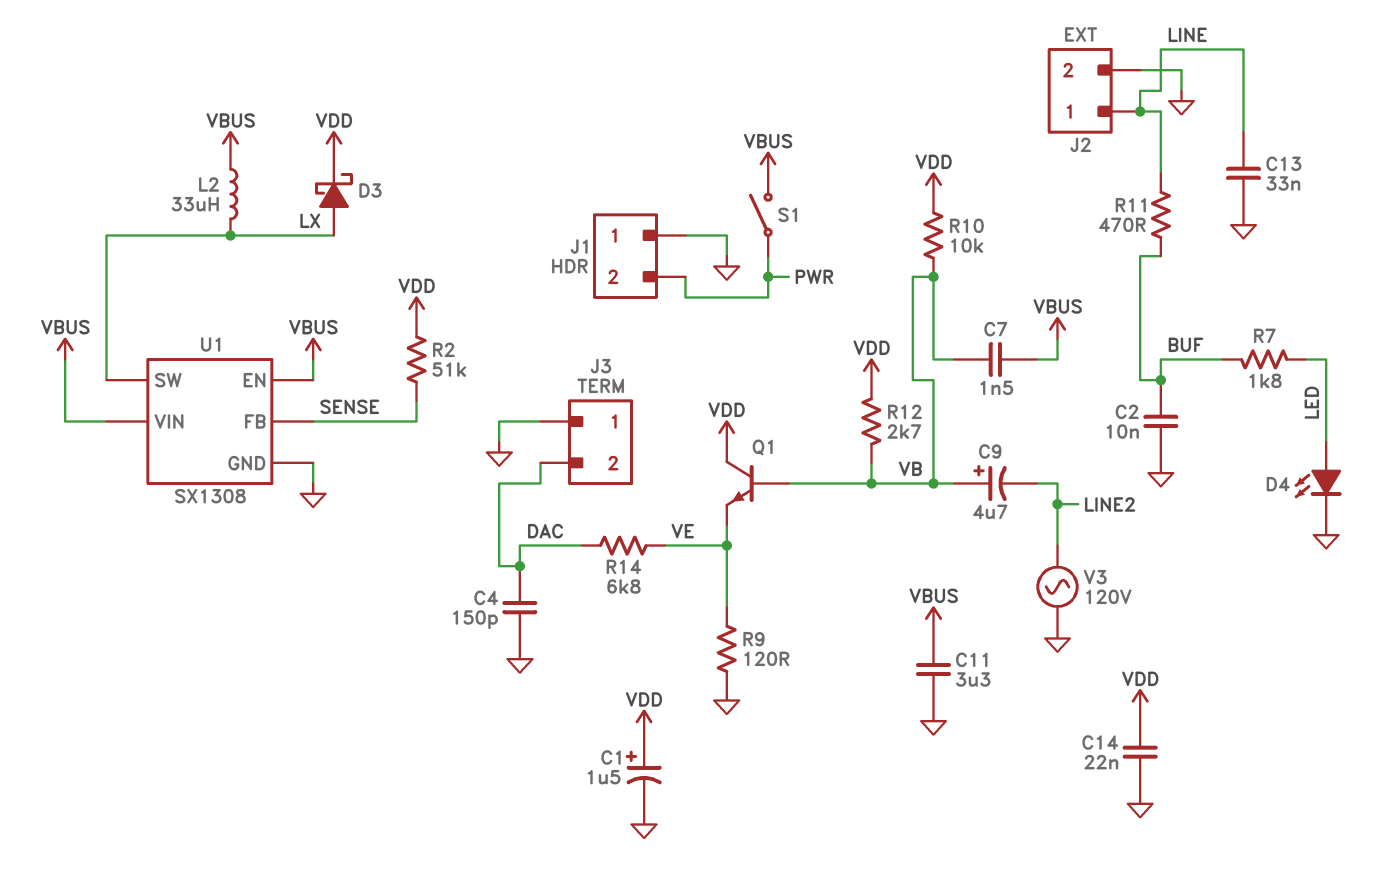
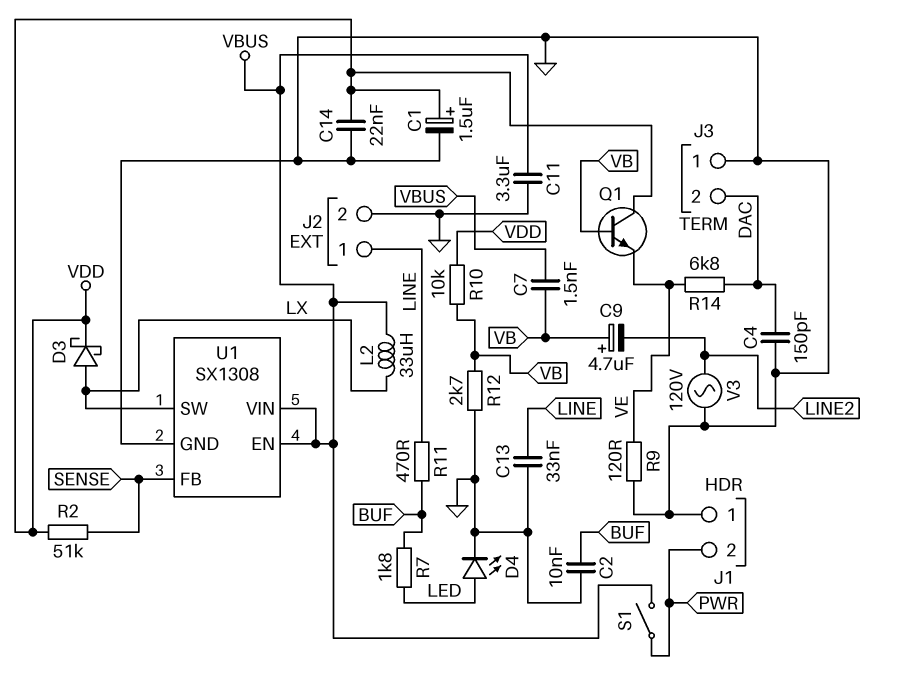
R12: 2.7k (VB, VDD) -> 2.7k (GND, VB)

